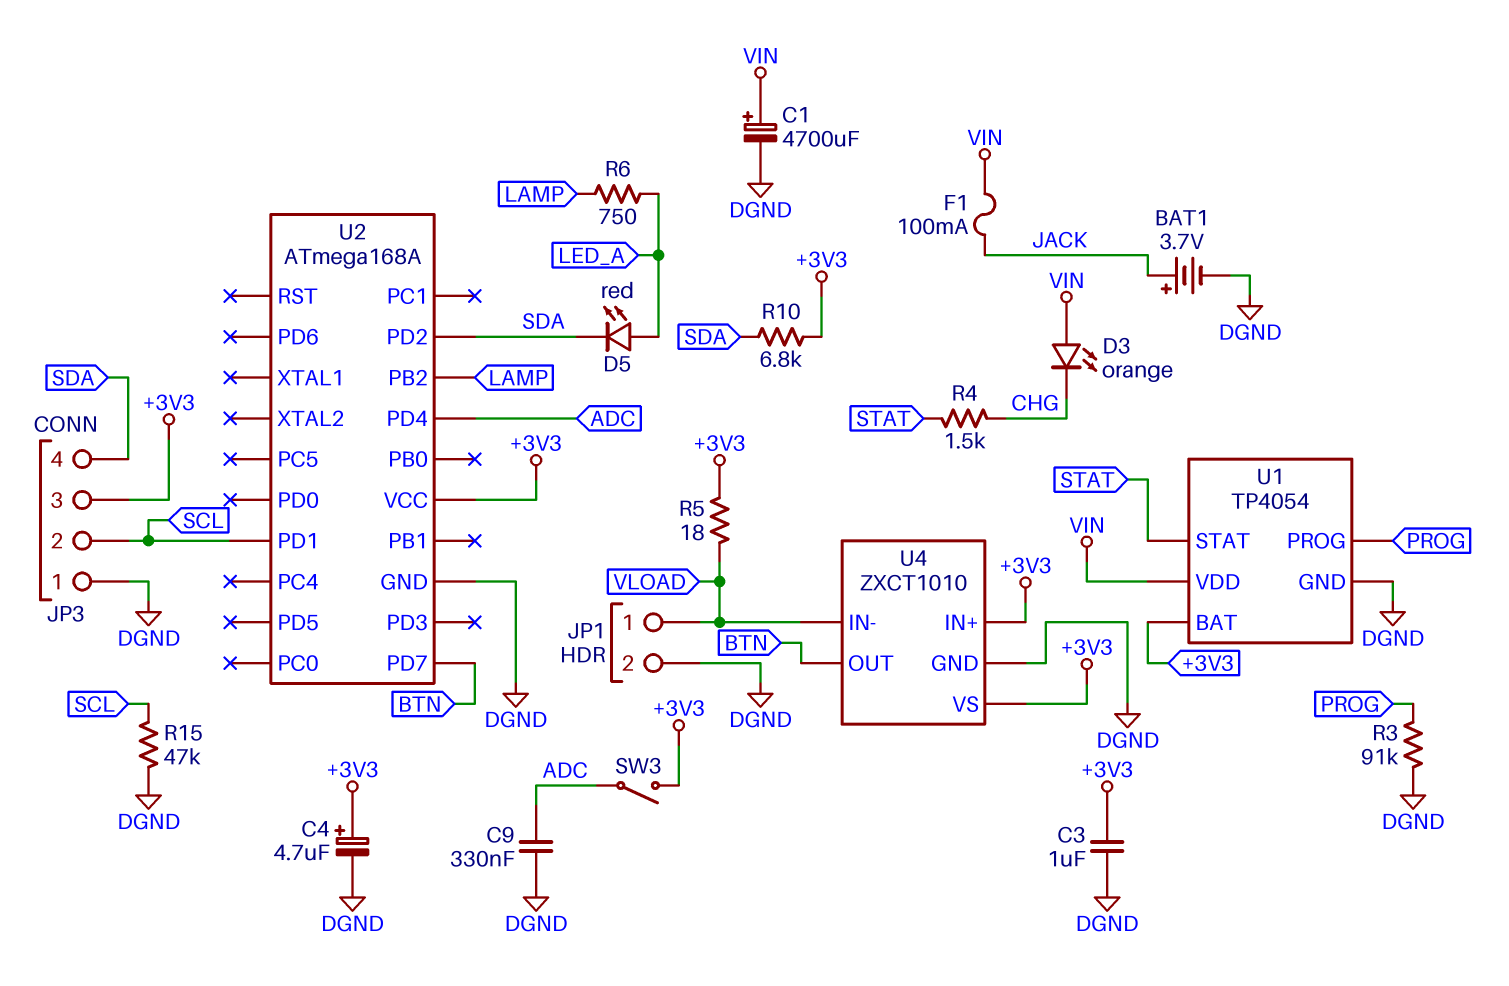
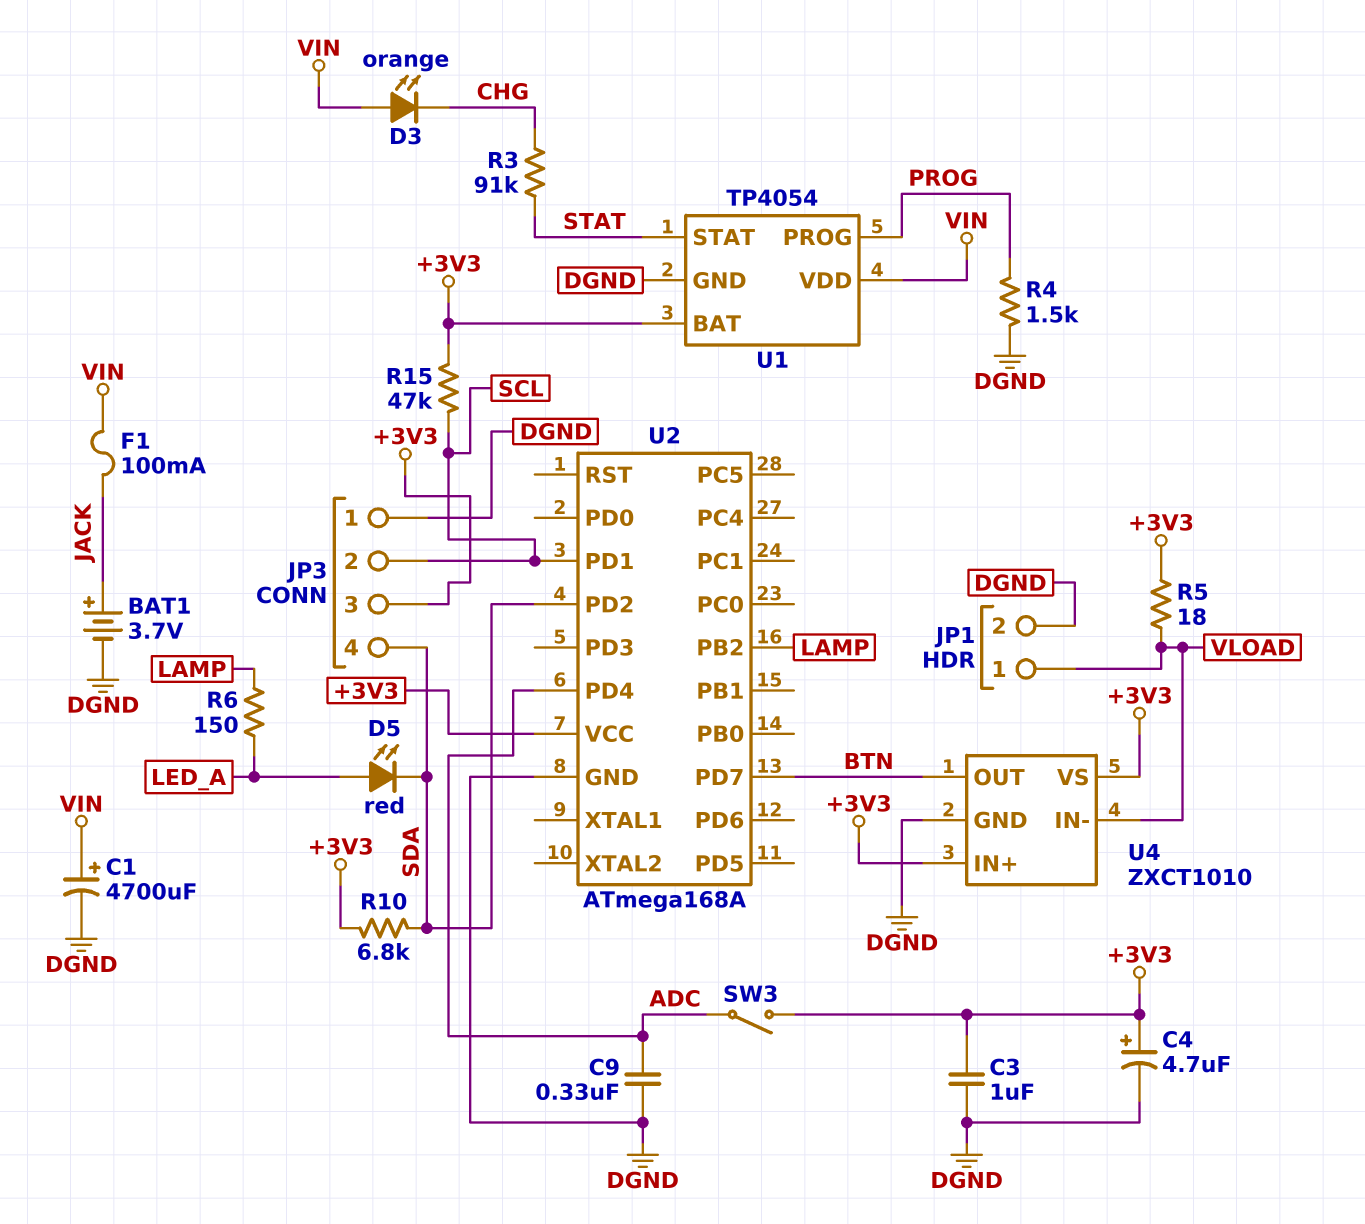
R3: 91k (DGND, PROG) -> 91k (CHG, STAT)
R4: 1.5k (CHG, STAT) -> 1.5k (DGND, PROG)
R6: 750 (LAMP, LED_A) -> 150 (LAMP, LED_A)
R15: 47k (DGND, SCL) -> 47k (+3V3, SCL)

